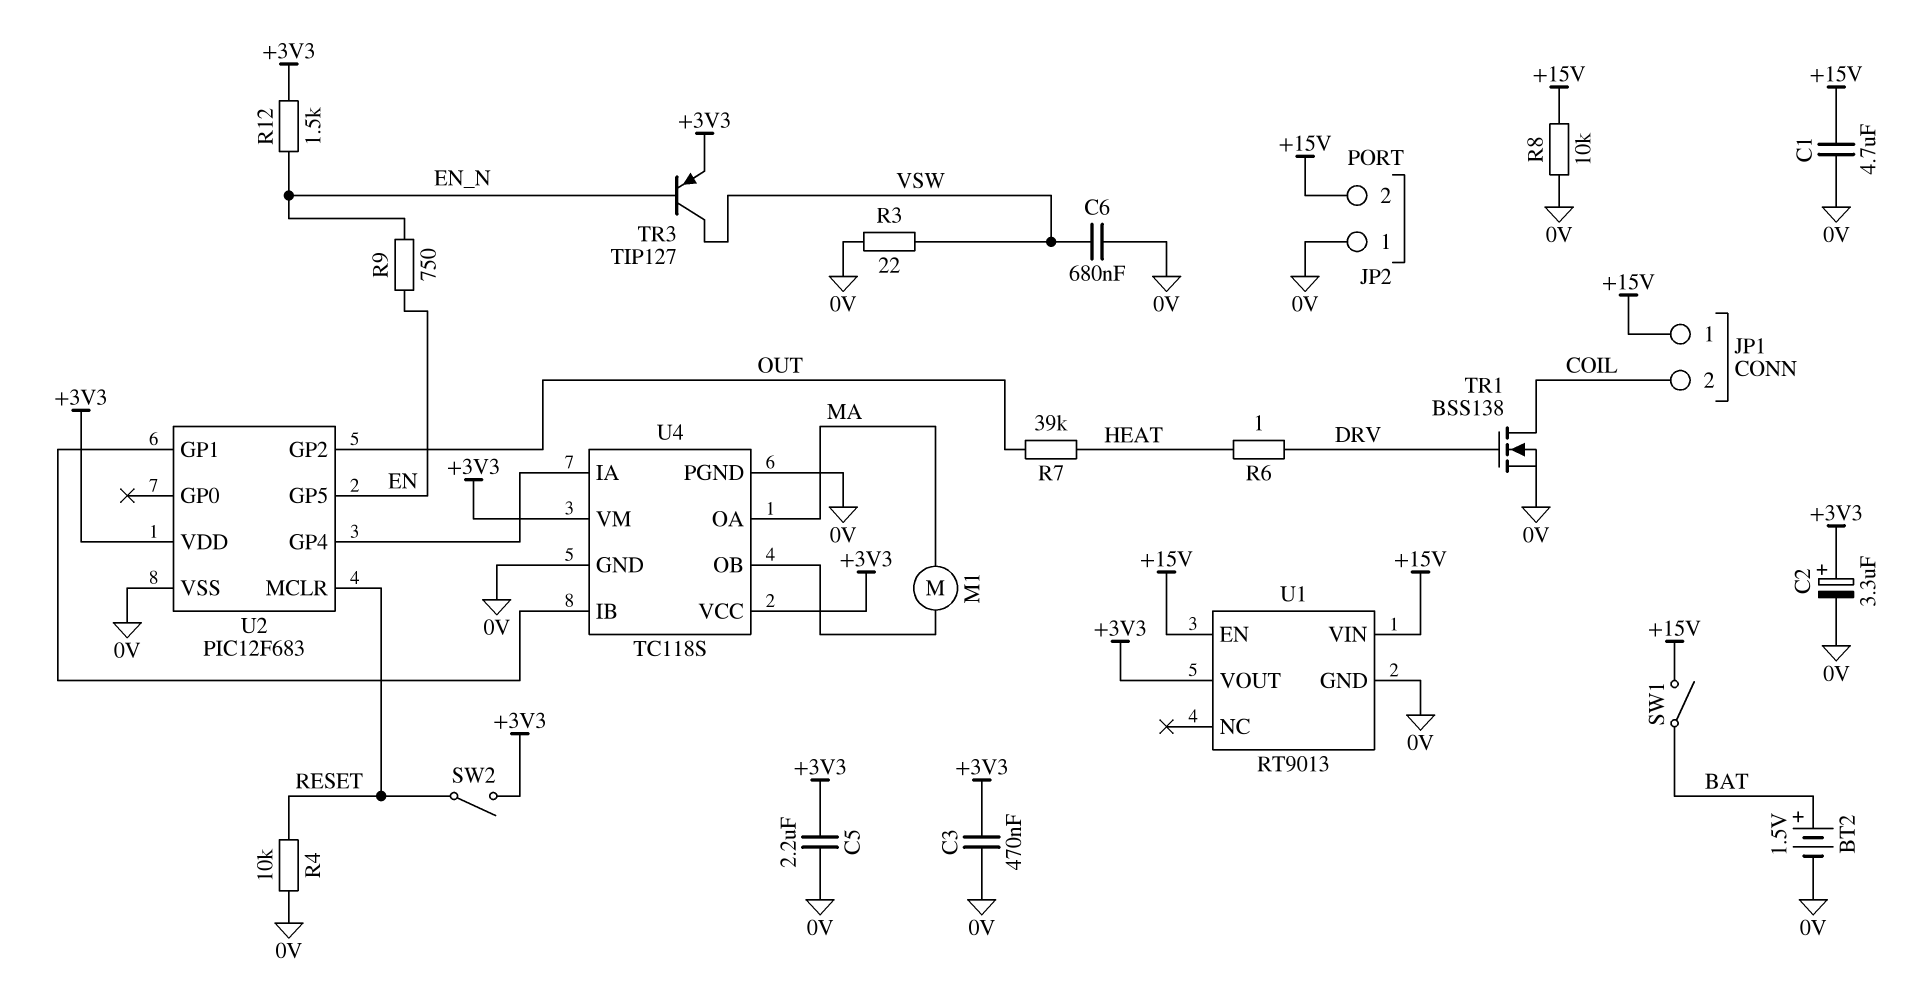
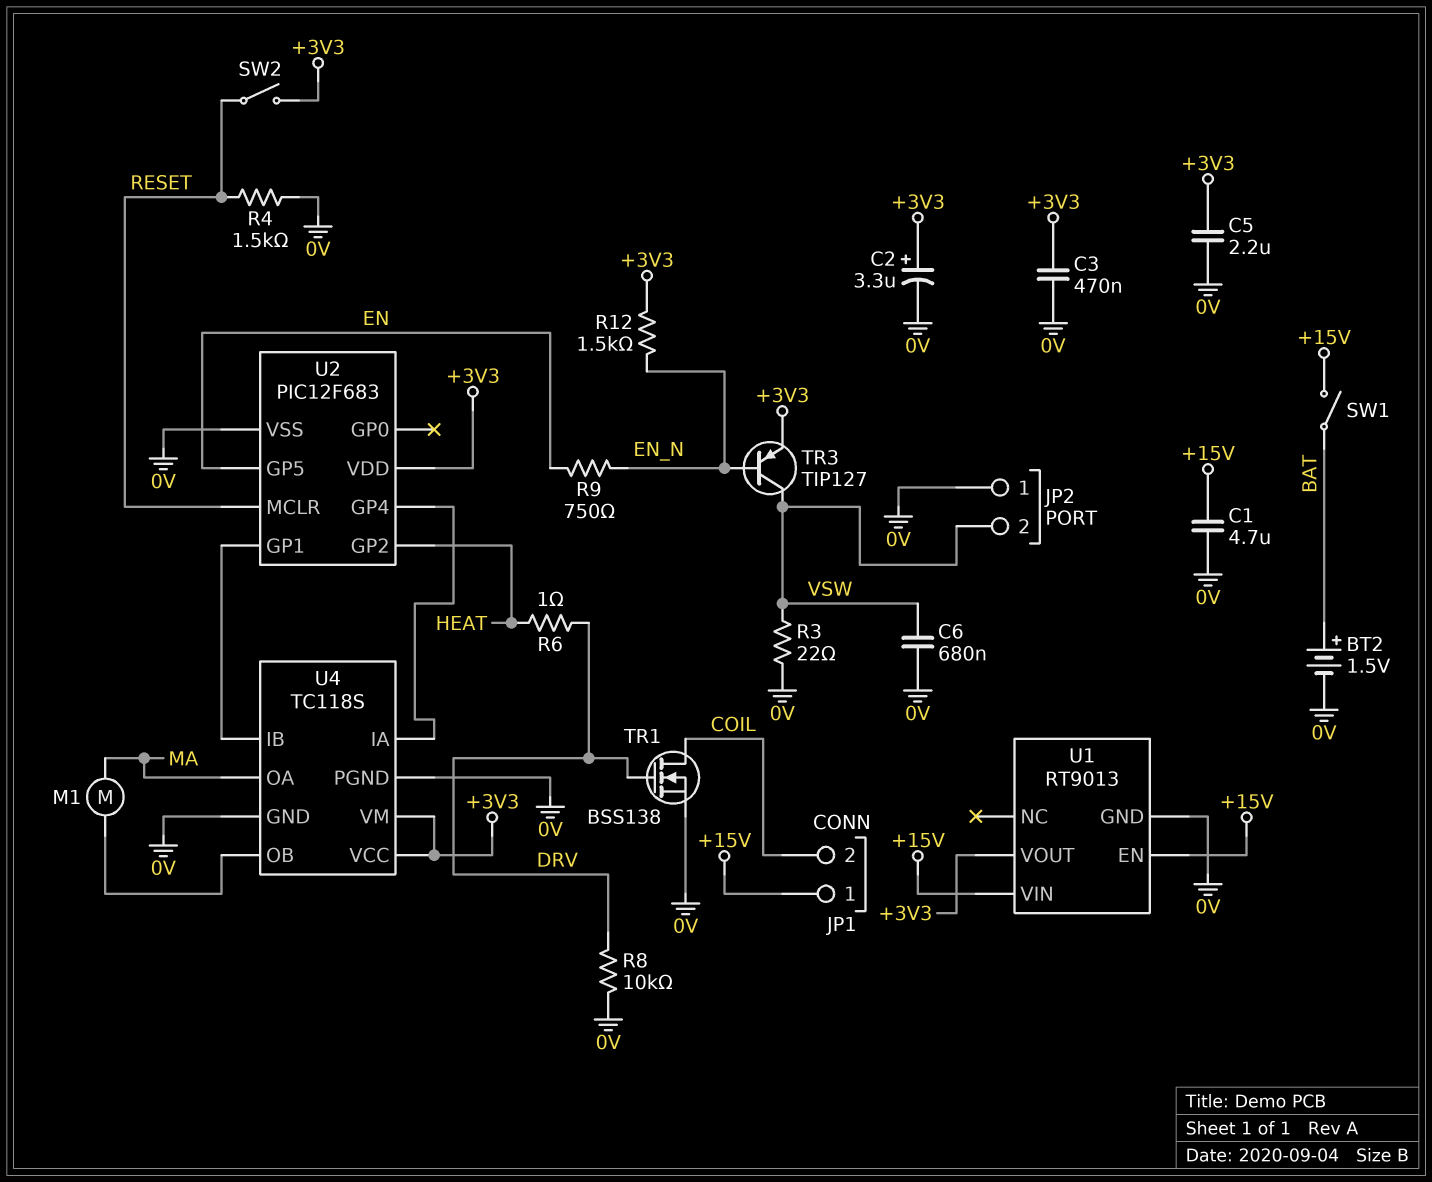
JP2 pin 2: +15V -> VSW
R4: 10k (0V, RESET) -> 1.5k (0V, RESET)
R7: 39k (HEAT, OUT) -> none
R8: 10k (+15V, 0V) -> 10k (0V, DRV)
U2 pin GP2: OUT -> HEAT

